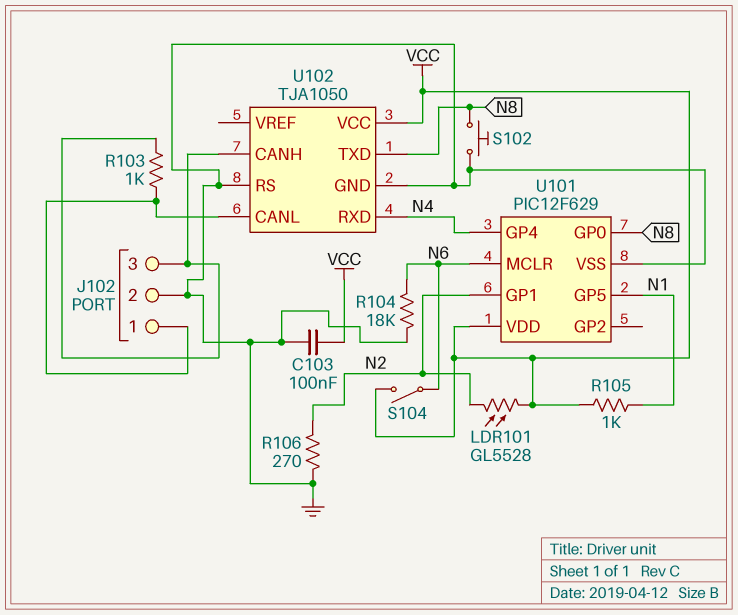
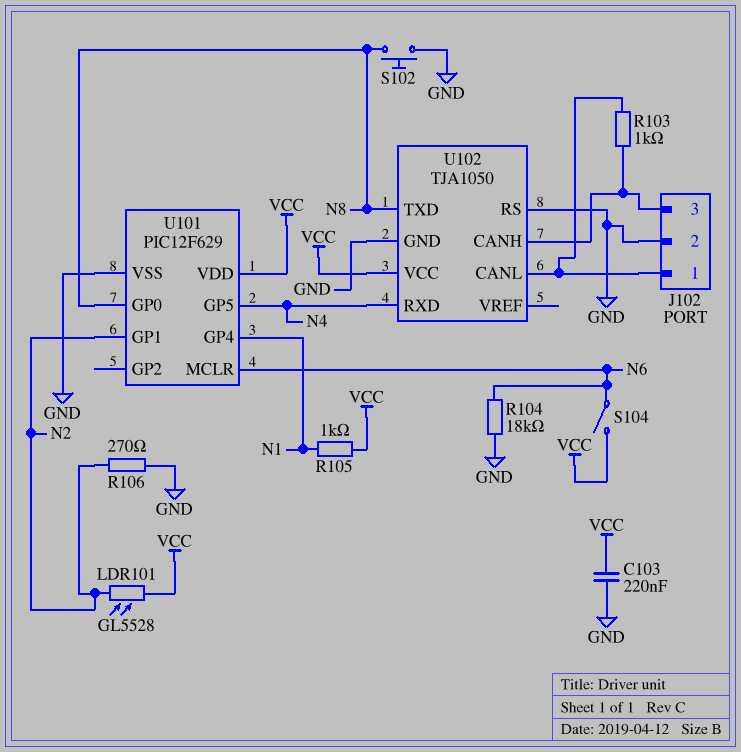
C103: 100nF (GND, VCC) -> 220nF (GND, VCC)
U101 pin GP4: N4 -> N1
U101 pin GP5: N1 -> N4

